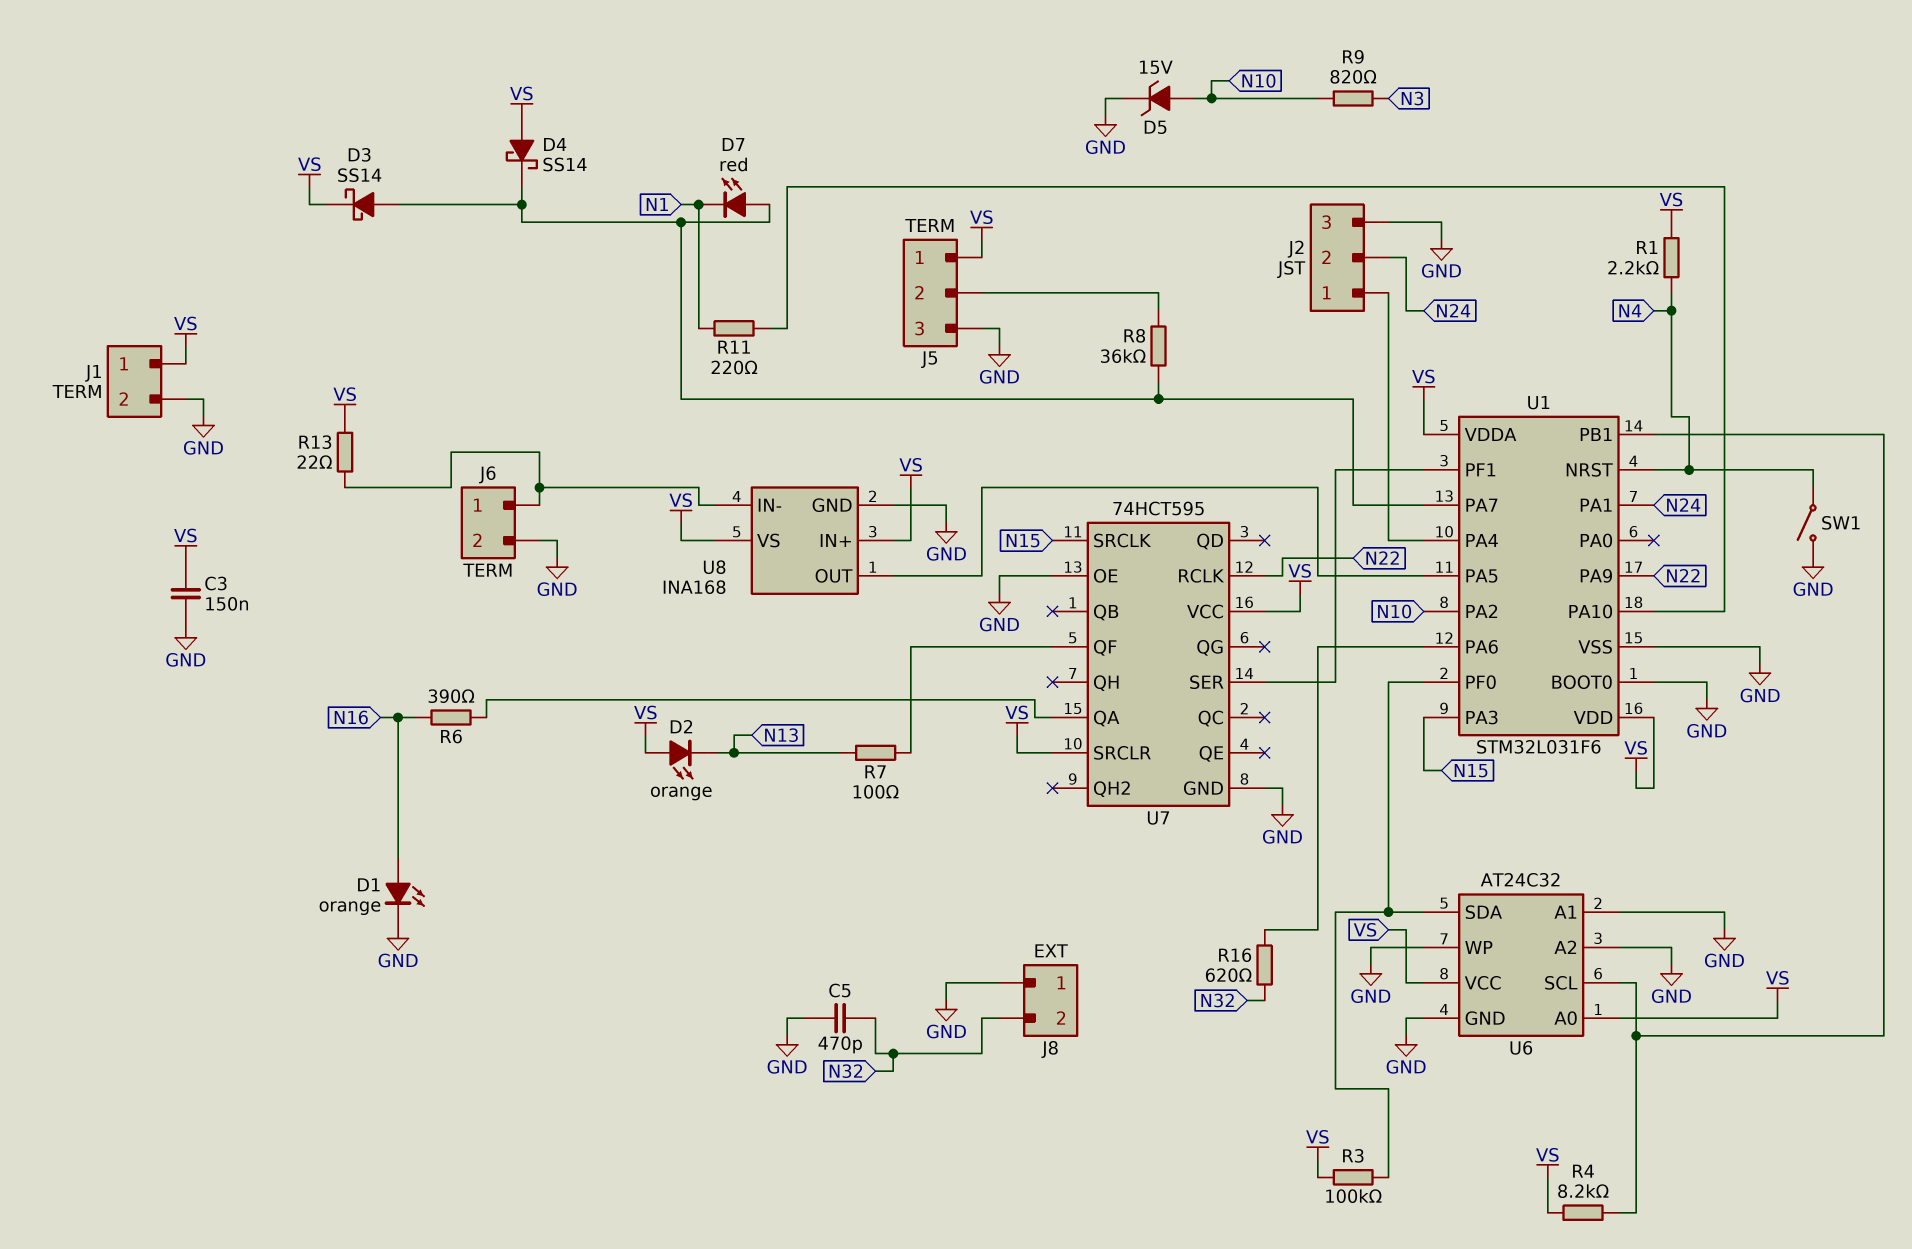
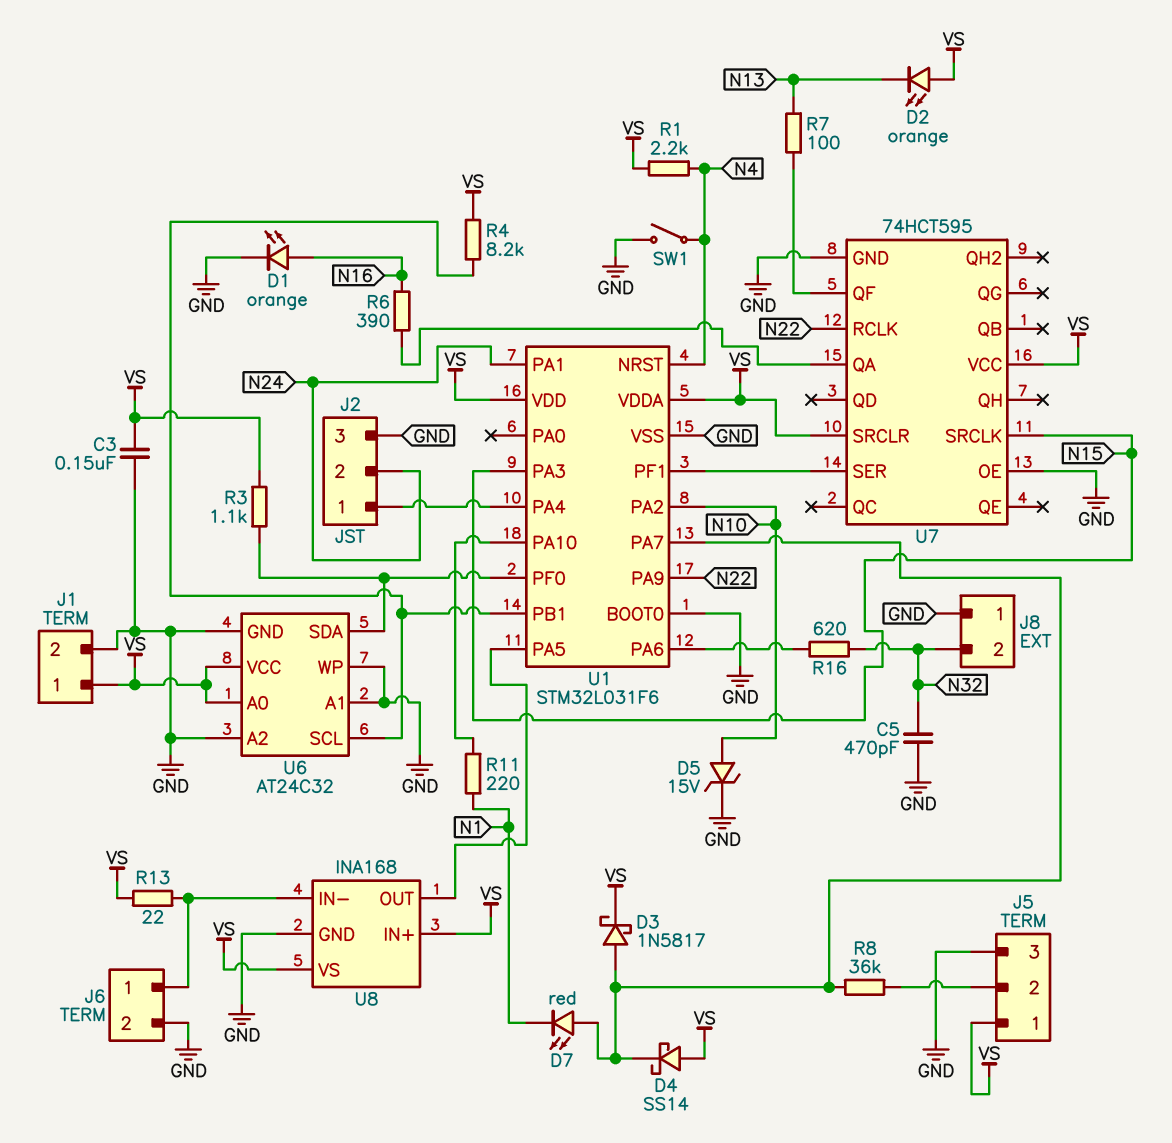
D3: schottky SS14 (A U1/PA7, K VS) -> schottky 1N5817 (A U1/PA7, K VS)
R3: 100k (U1/PF0, VS) -> 1.1k (U1/PF0, VS)
R9: 820 (N3, N10) -> none

